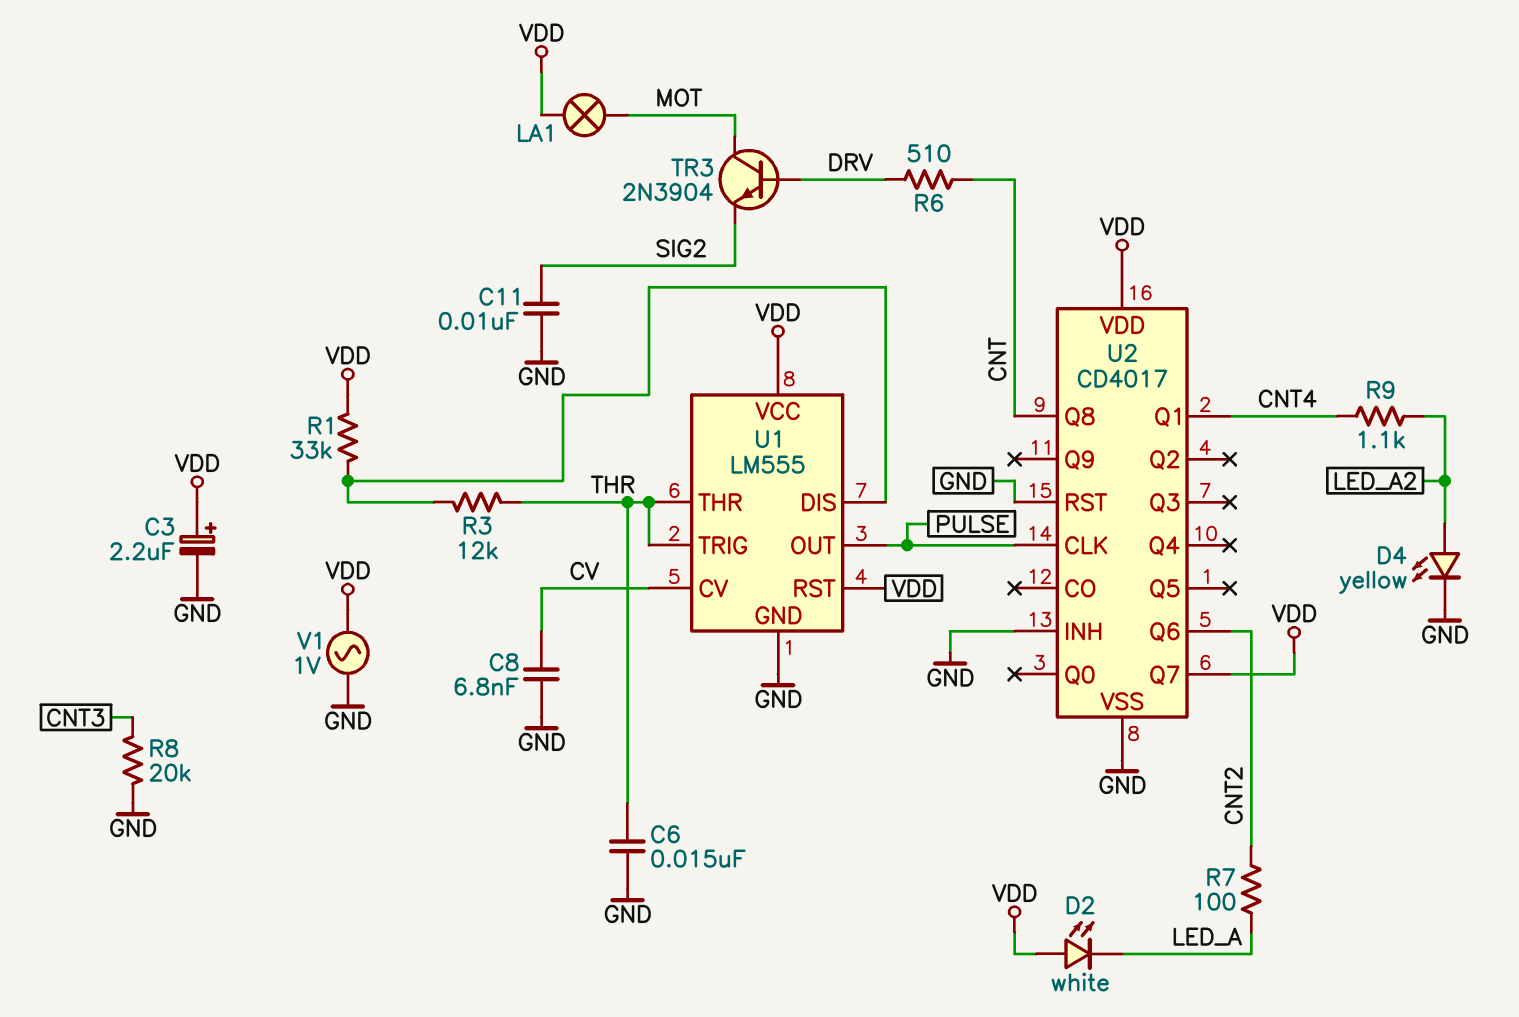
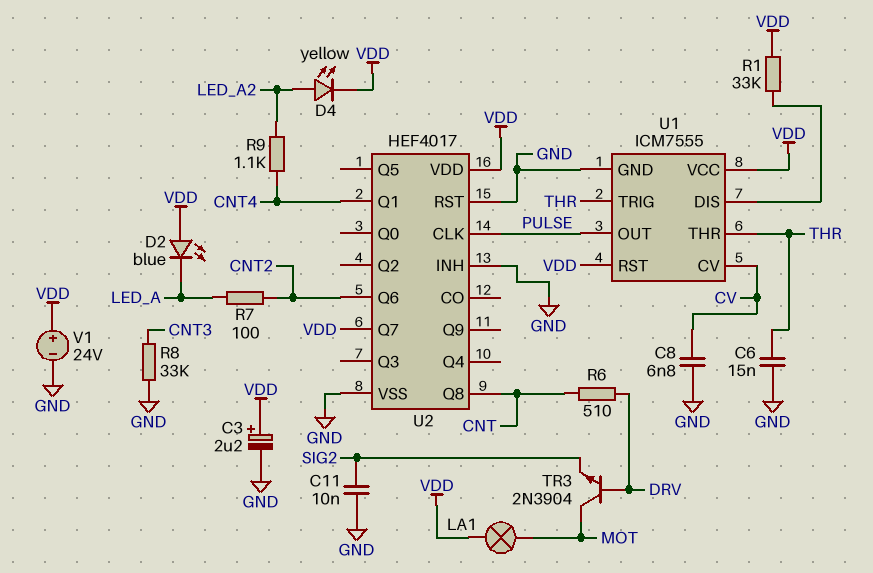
D2: LED white (A VDD, K LED_A) -> LED blue (A VDD, K LED_A)
D4: LED yellow (A LED_A2, K GND) -> LED yellow (A LED_A2, K VDD)
R3: 12k (THR, U1/DIS) -> none
R8: 20k (CNT3, GND) -> 33k (CNT3, GND)
U1: LM555 -> ICM7555
U2: CD4017 -> HEF4017
V1: AC 1V (GND, VDD) -> 24V (plus VDD, minus GND)

